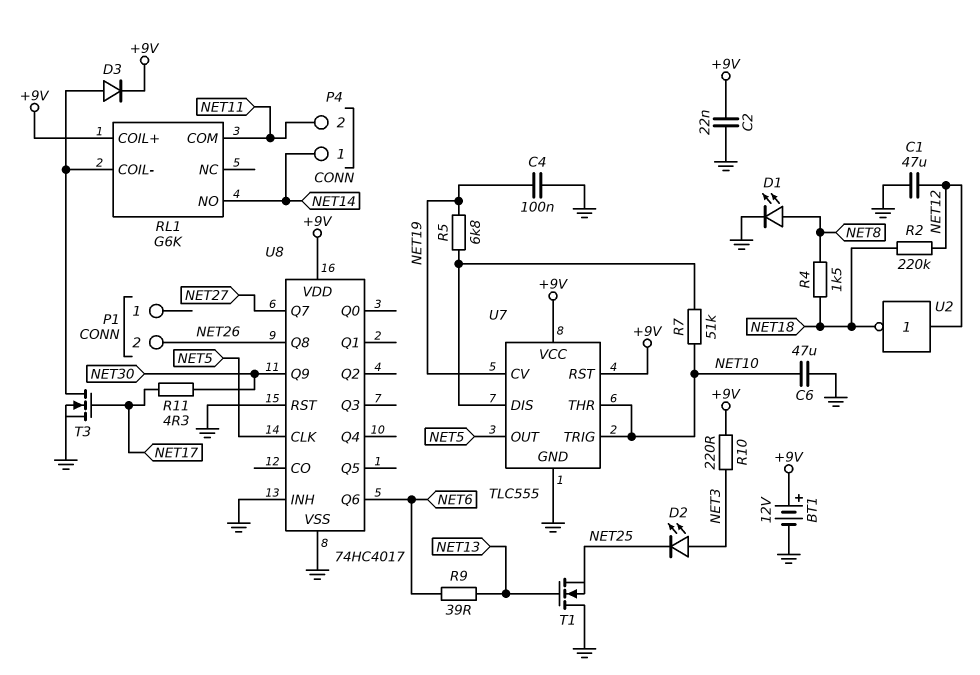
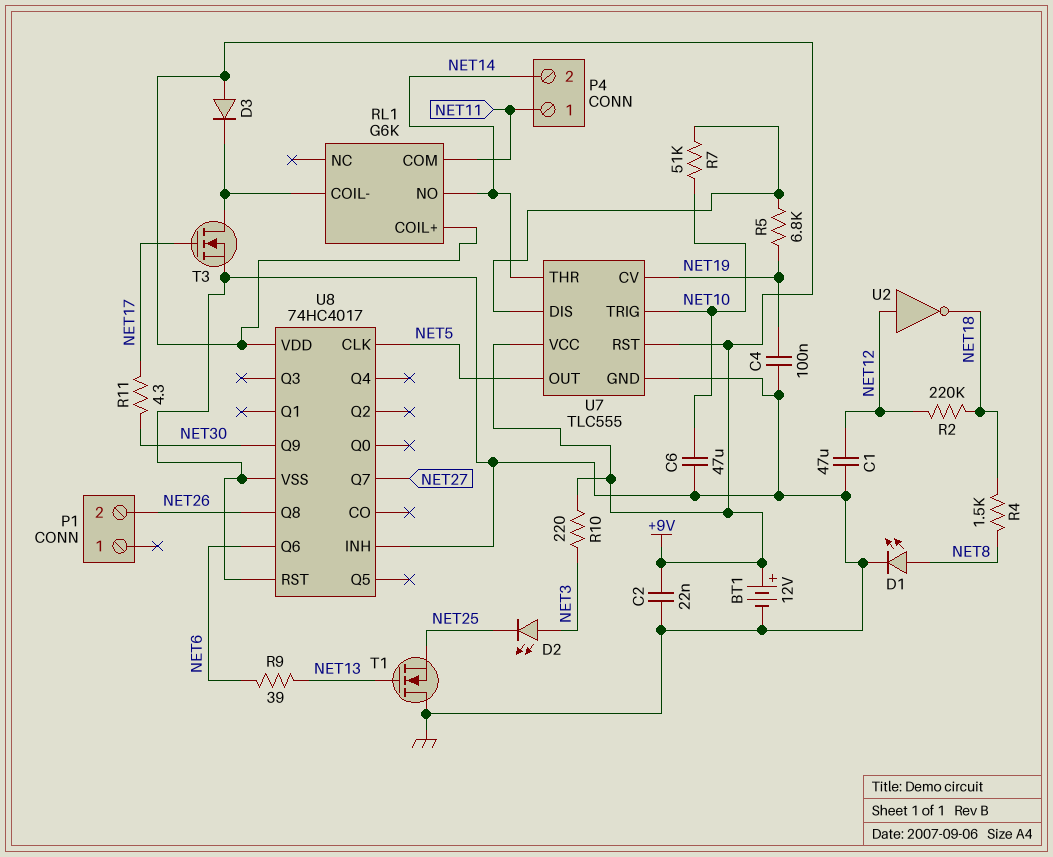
D3: diode (A RL1/COIL-, K +9V) -> diode (A +9V, K RL1/COIL-)
P4 pin 1: NET14 -> NET11
P4 pin 2: NET11 -> NET14
U7 pin THR: NET10 -> NET14

